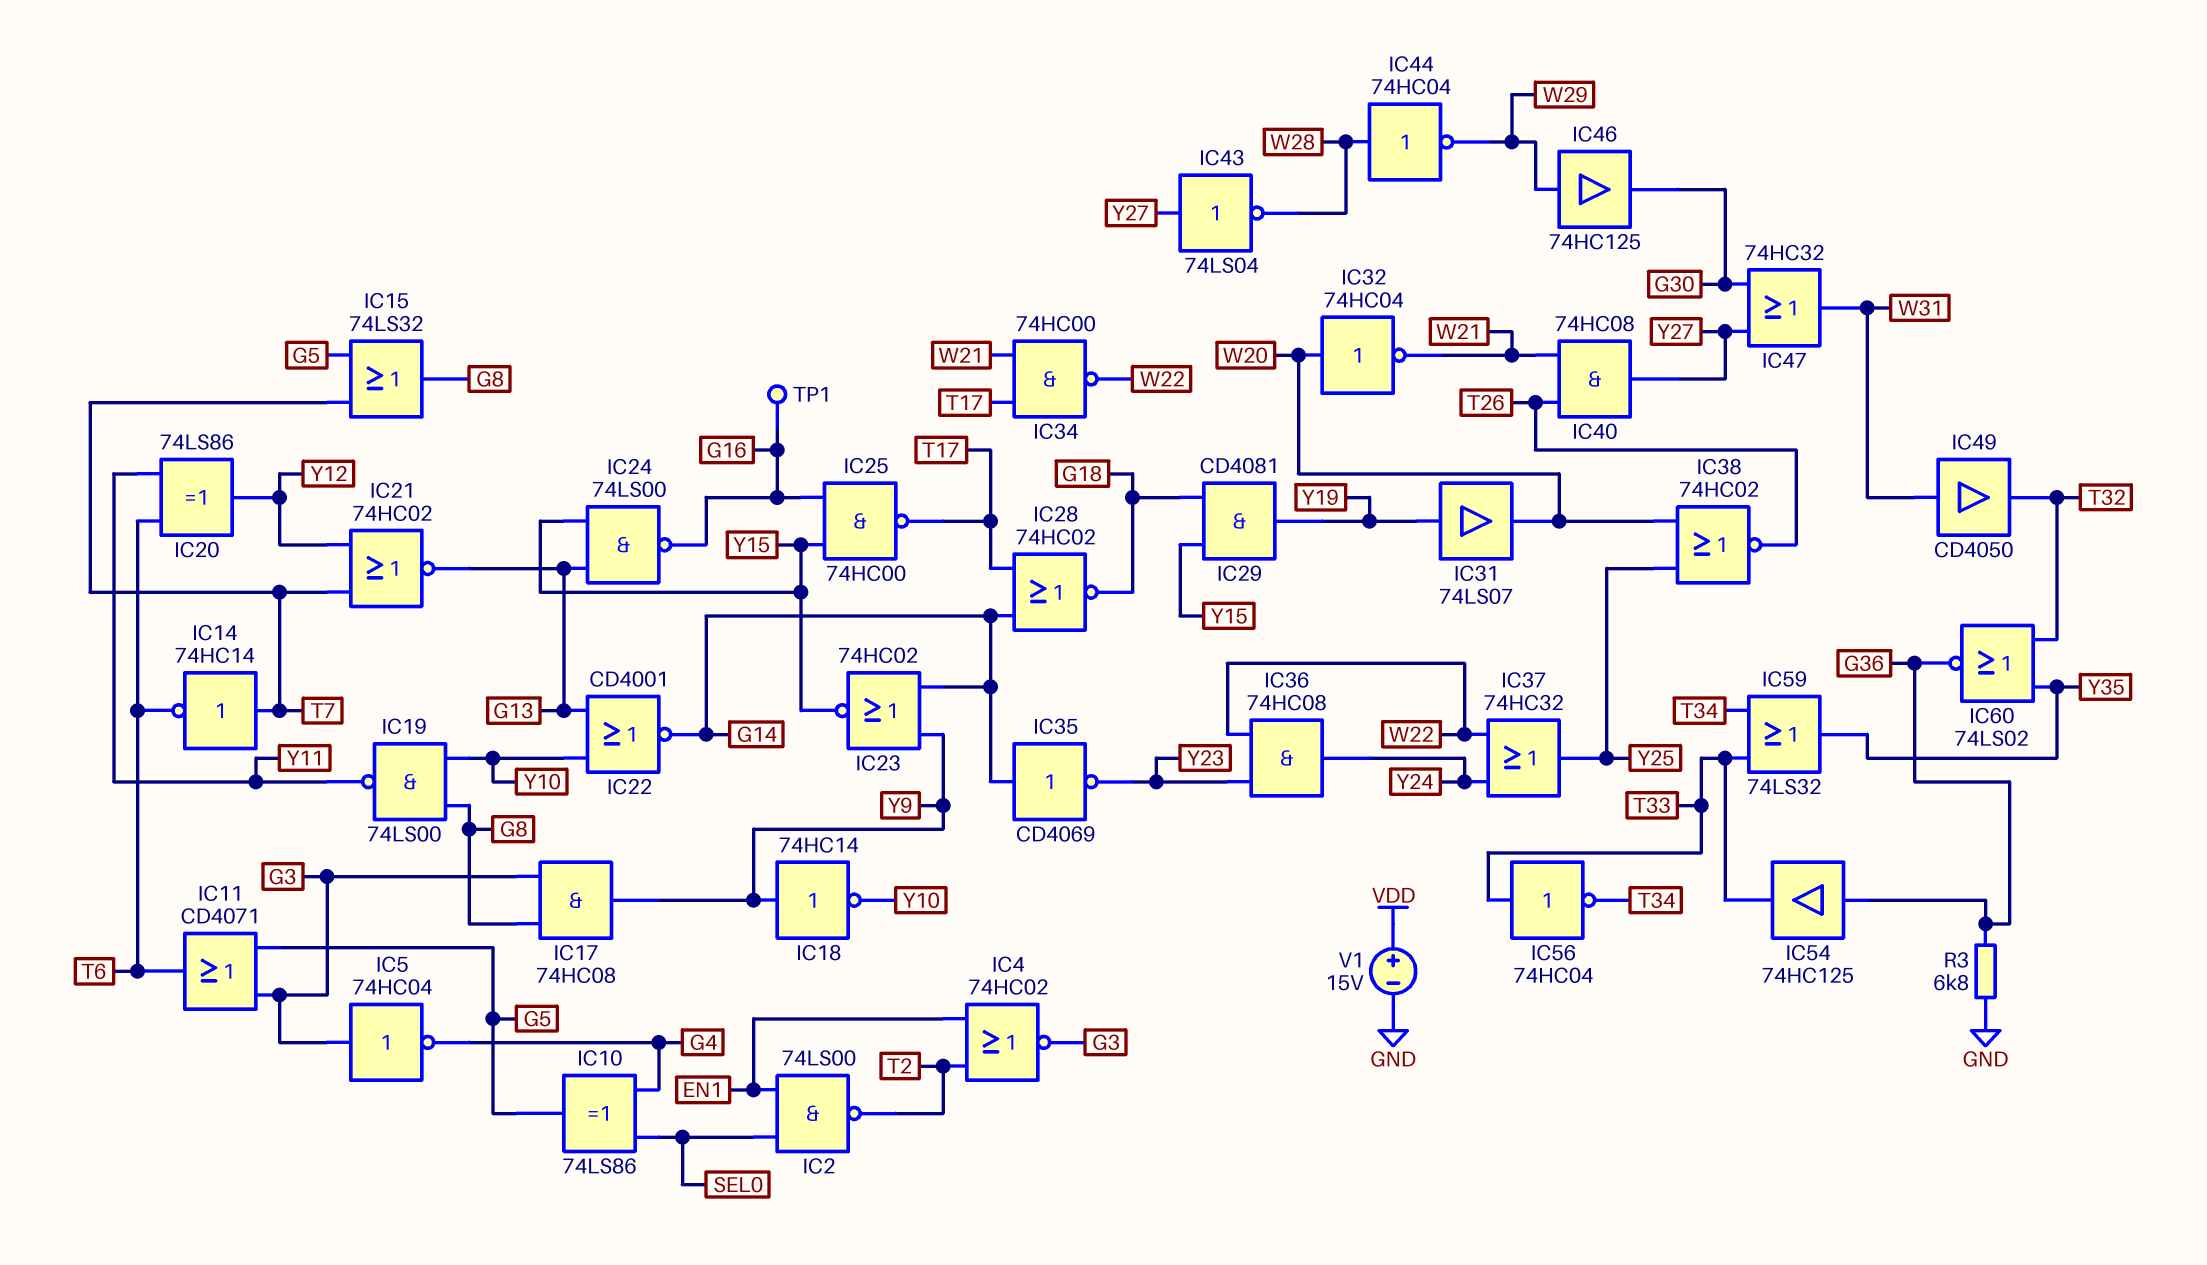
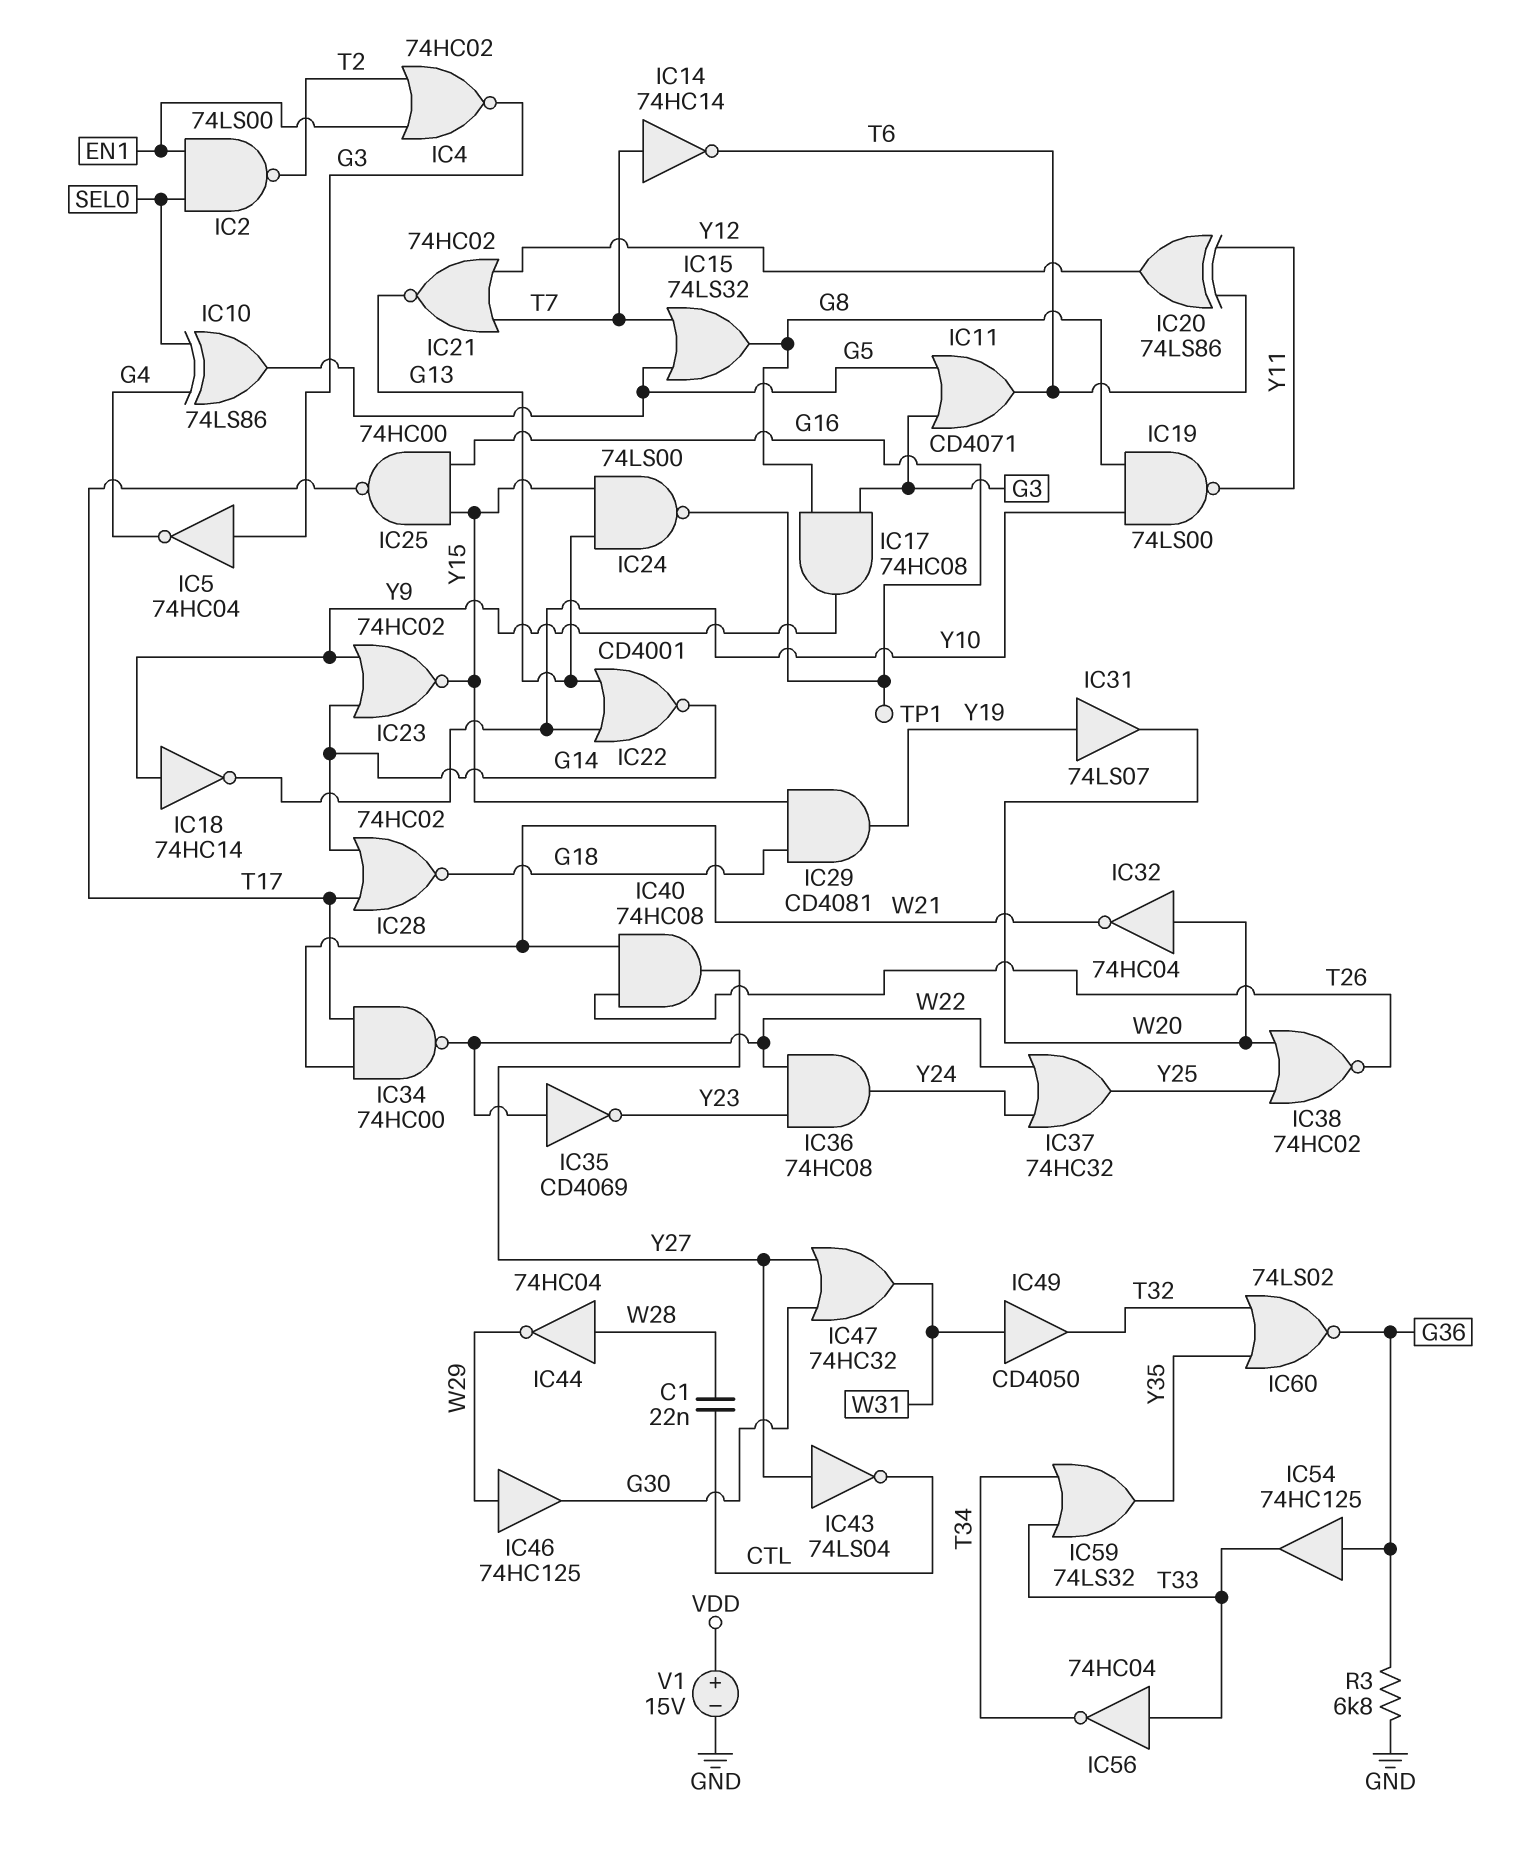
C1: none -> 22nF (CTL, W28)
IC35: NOT CD4069 (in G14, out Y23) -> NOT CD4069 (in W22, out Y23)
IC43: NOT 74LS04 (in Y27, out W28) -> NOT 74LS04 (in Y27, out CTL)

